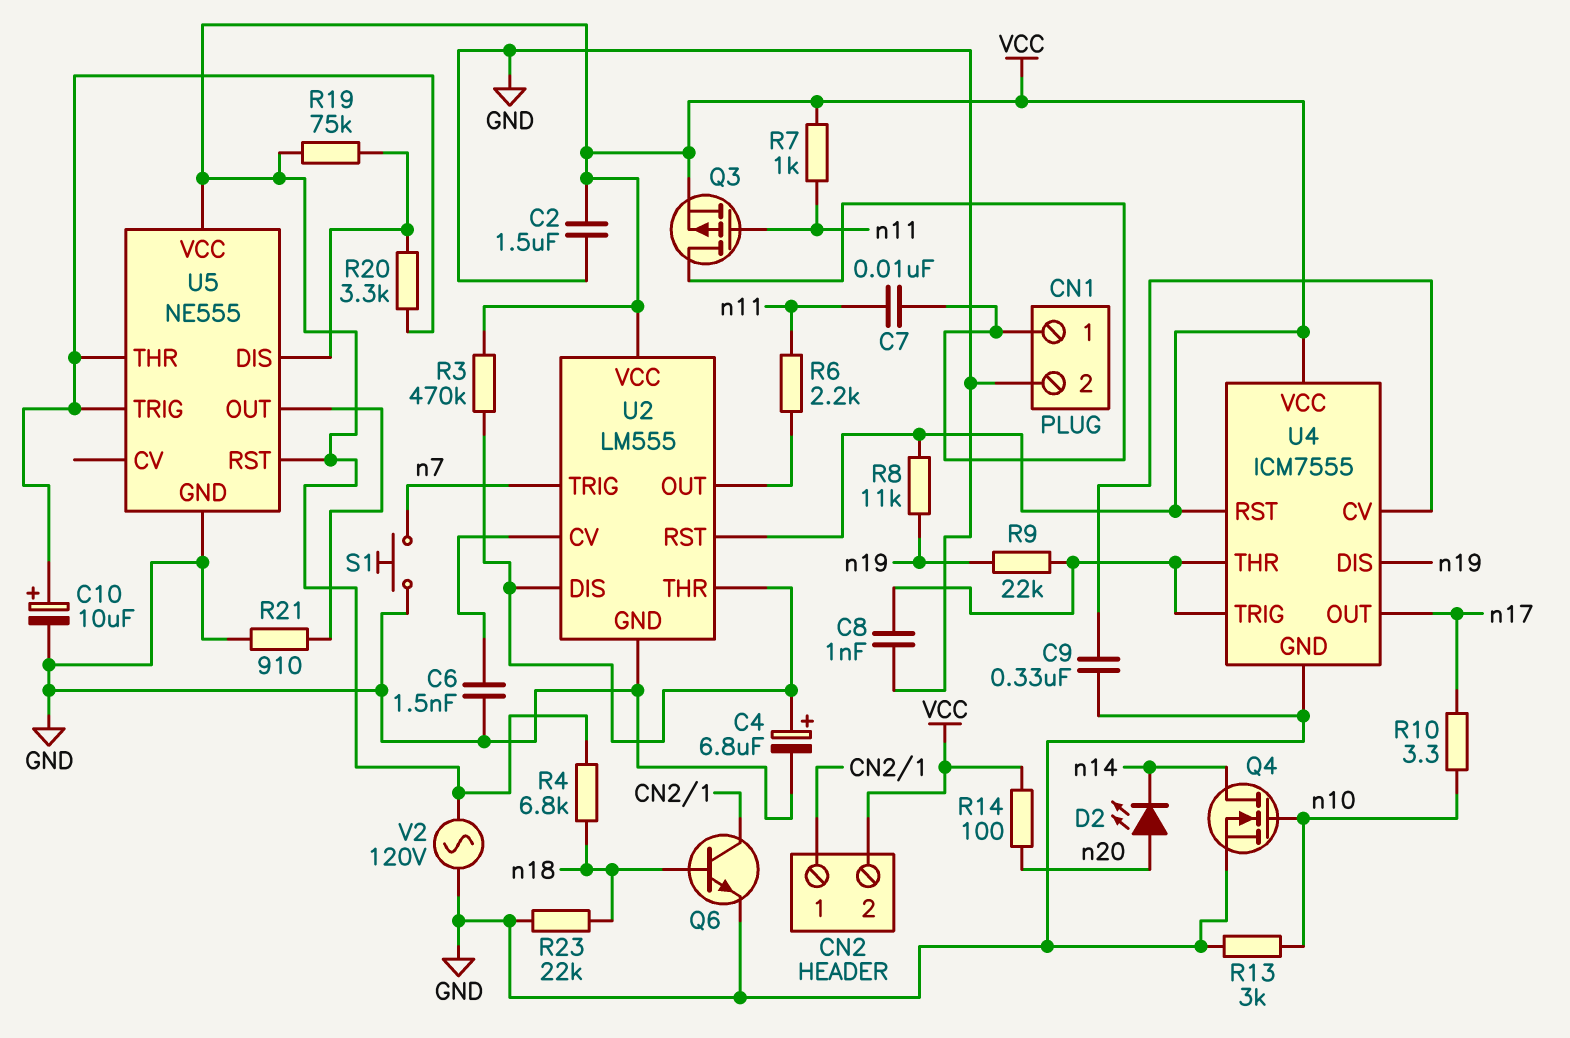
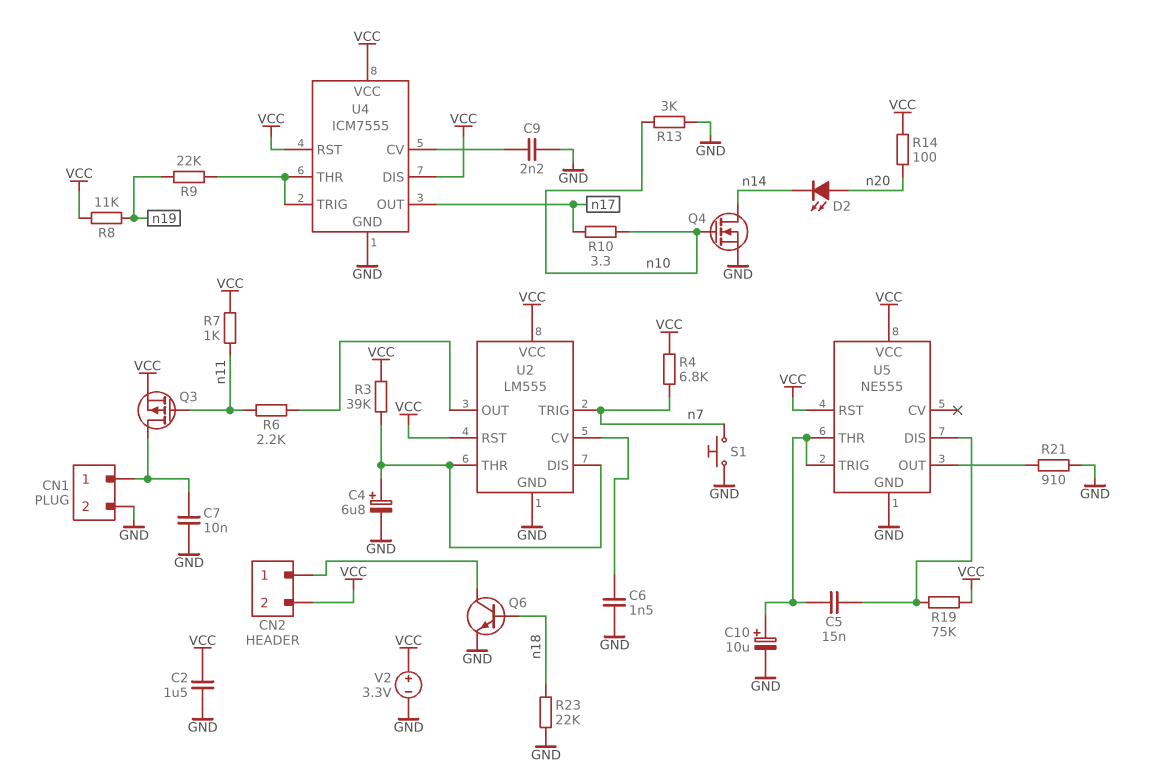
C5: none -> 15nF (U5/DIS, U5/THR)
C7: 10nF (CN1/1, n11) -> 10nF (CN1/1, GND)
C8: 1nF (GND, U4/THR) -> none
C9: 330nF (GND, U4/CV) -> 2.2nF (GND, U4/CV)
R3: 470k (U2/DIS, VCC) -> 39k (U2/DIS, VCC)
R4: 6.8k (VCC, n18) -> 6.8k (VCC, n7)
R20: 3.3k (U5/DIS, U5/THR) -> none
U4 pin DIS: n19 -> VCC
V2: AC 120V (GND, VCC) -> 3.3V (plus VCC, minus GND)

